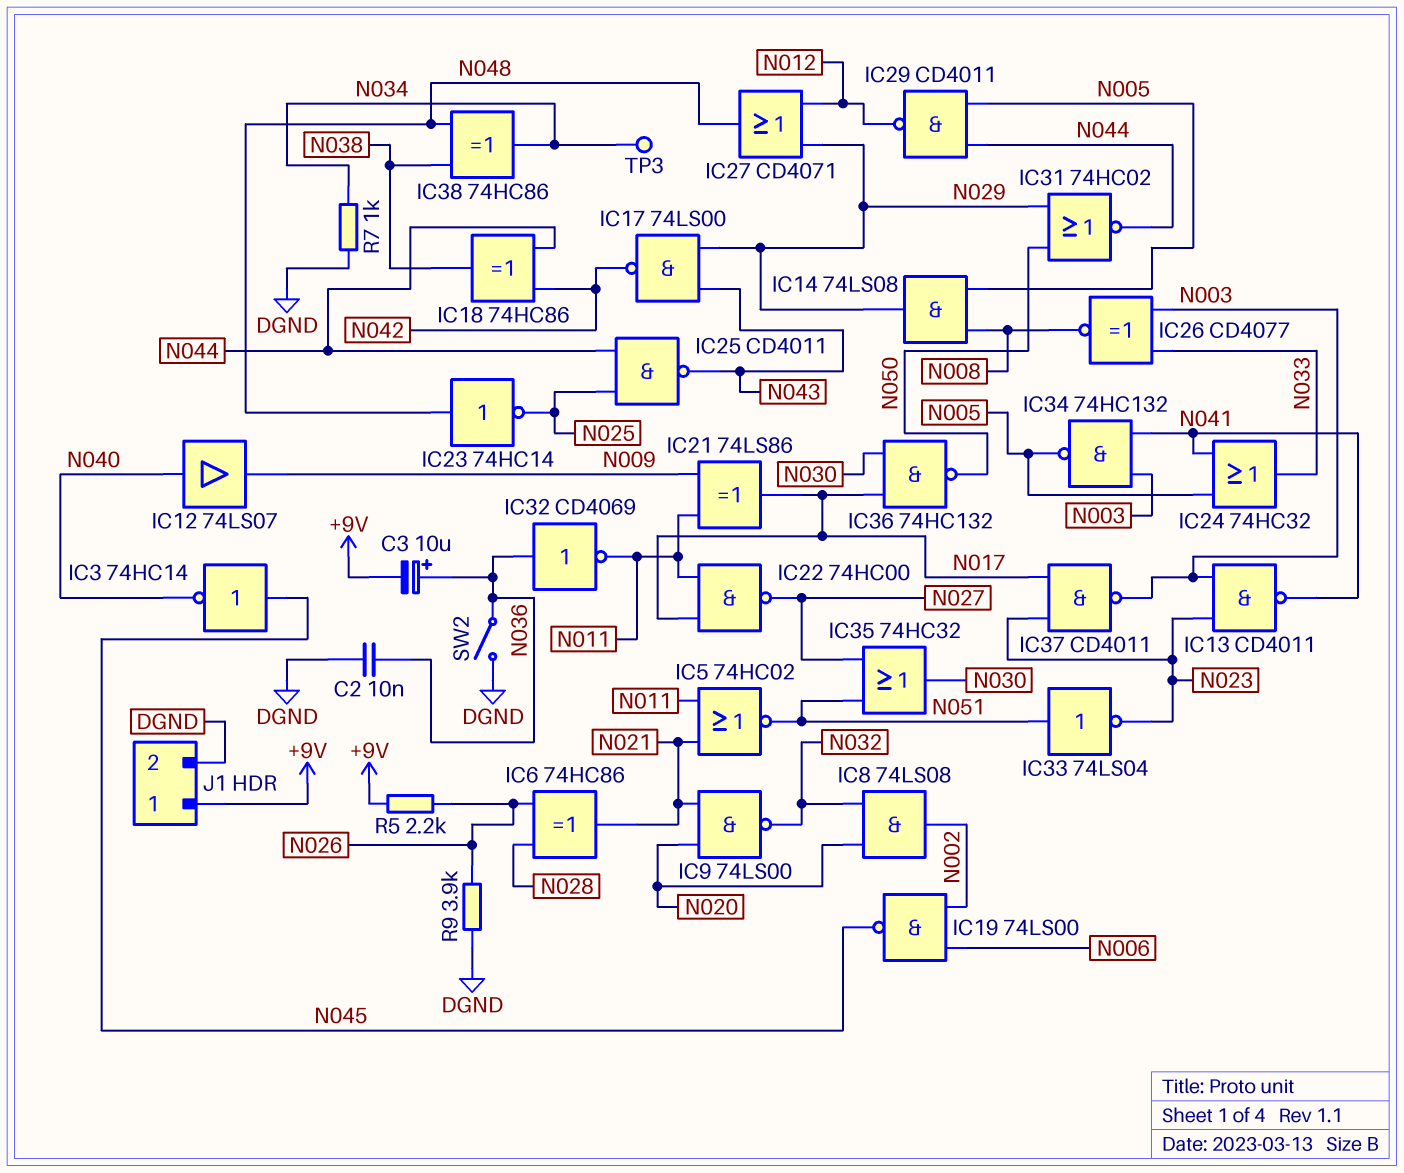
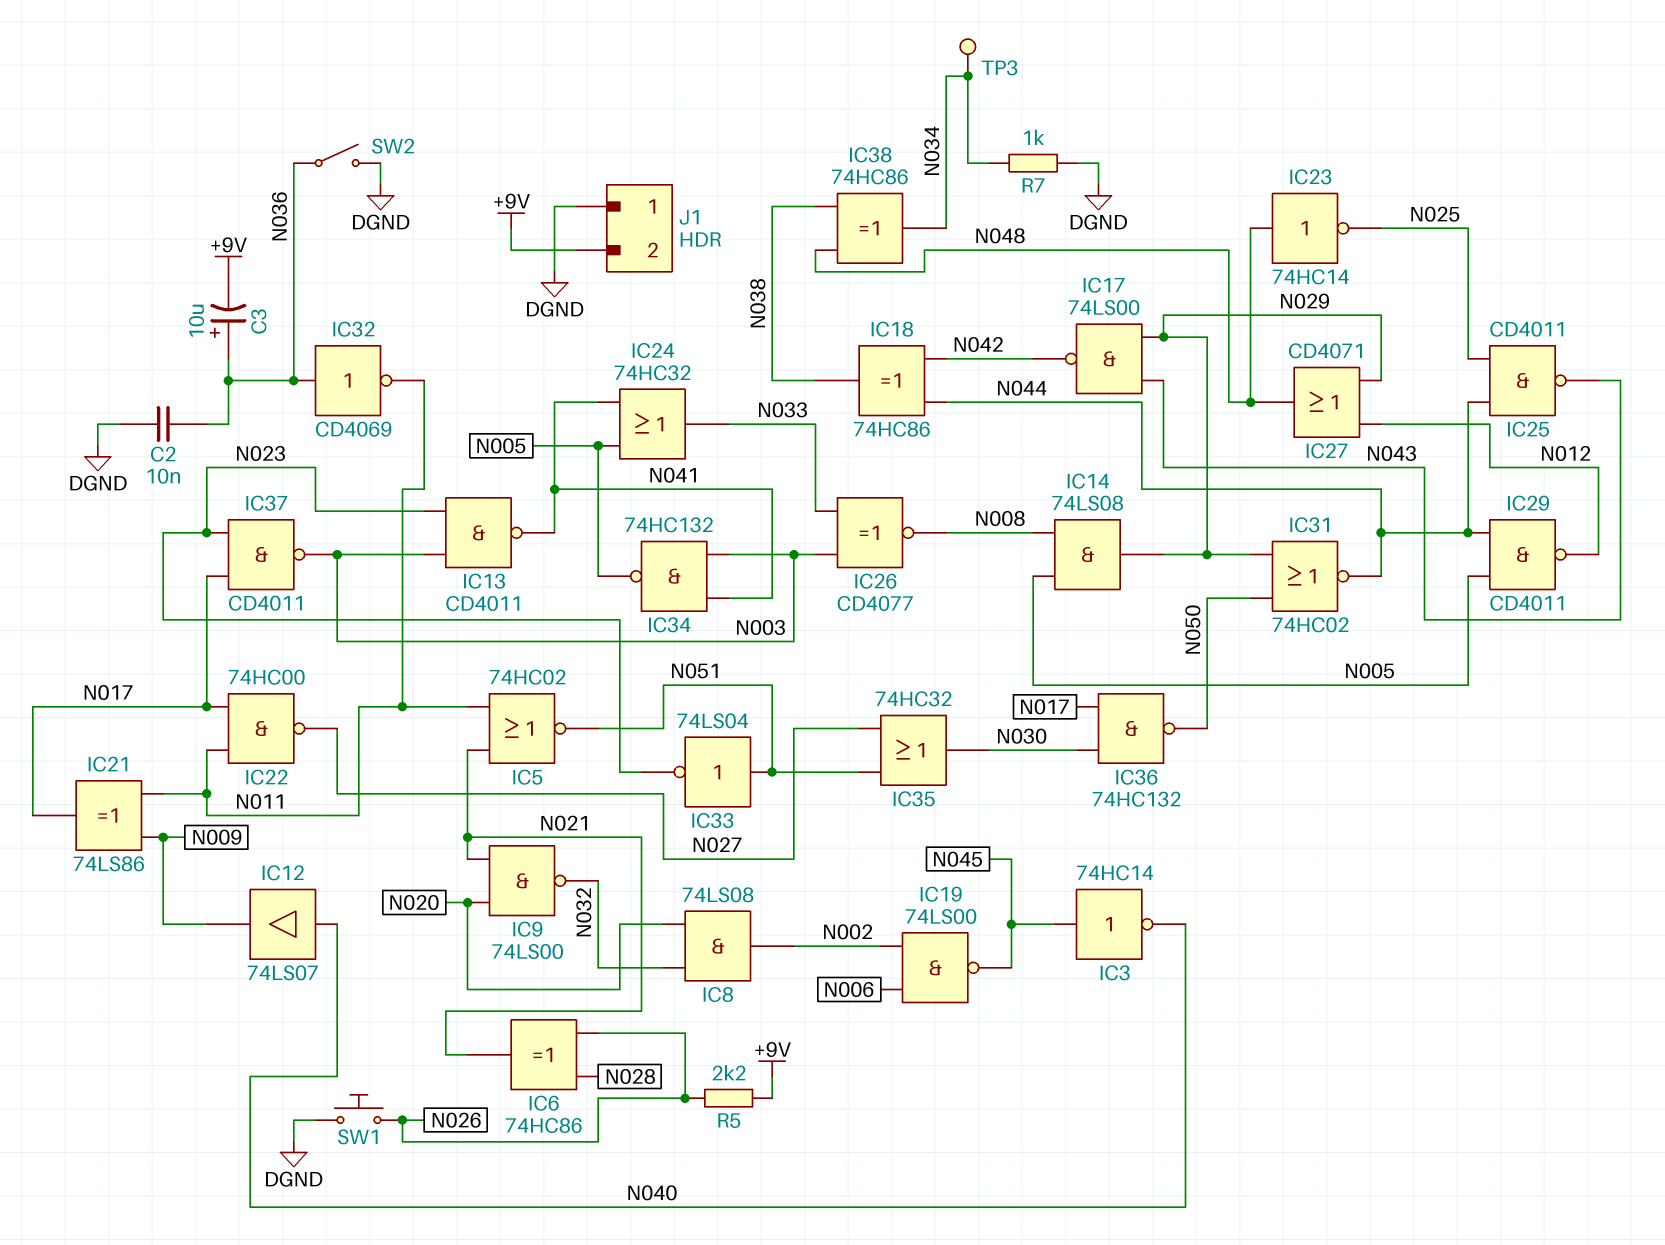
J1 pin 1: +9V -> DGND
J1 pin 2: DGND -> +9V
R9: 3.9k (DGND, N026) -> none
SW1: none -> button (DGND, N026)

